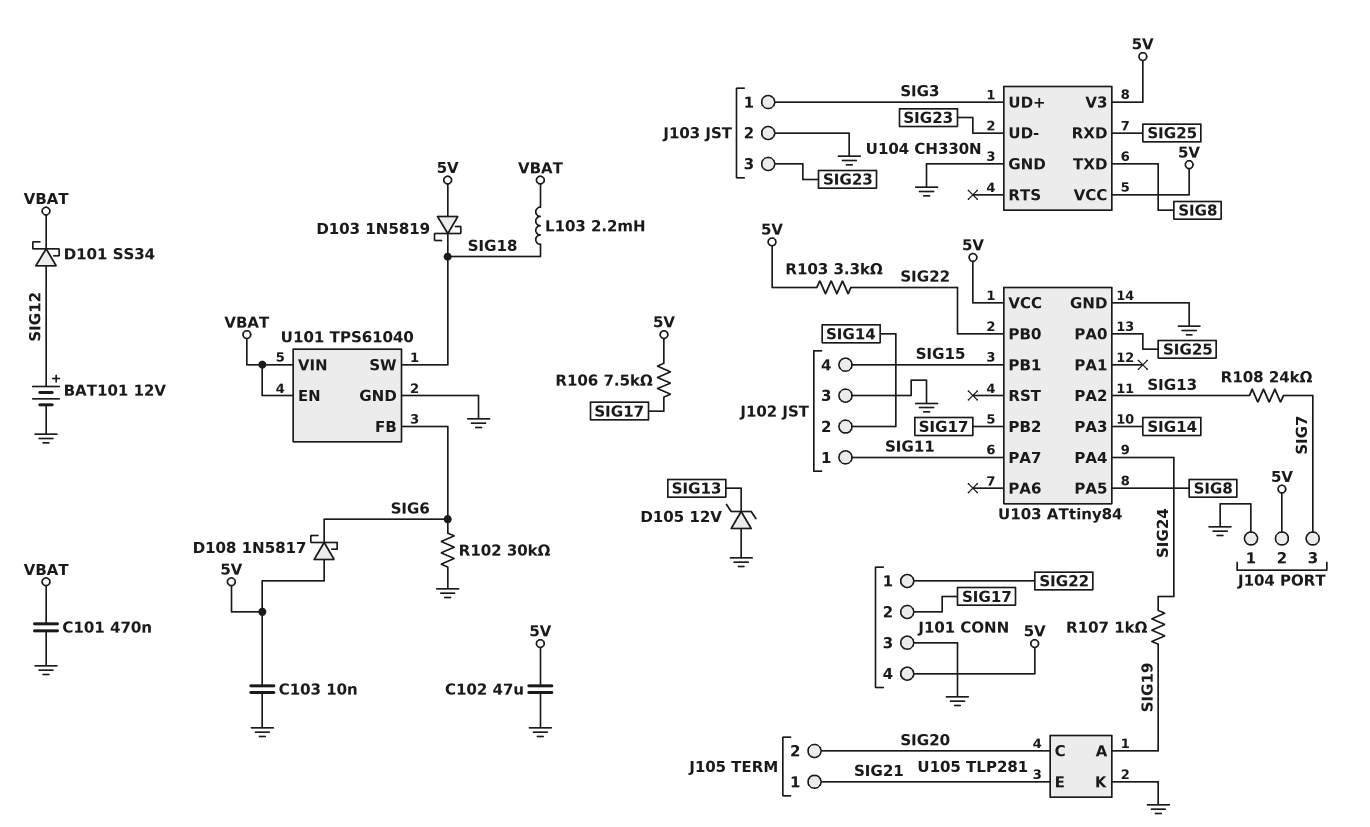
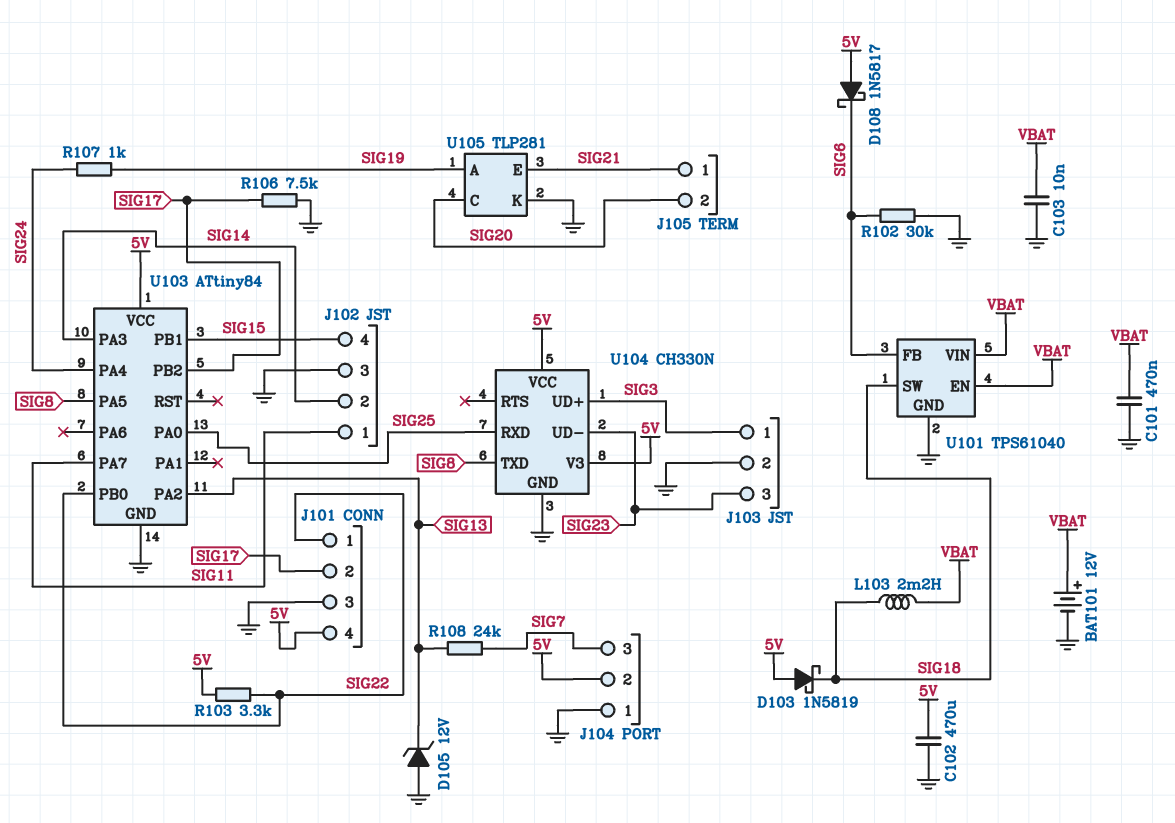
BAT101: 12V (plus SIG12, minus GND) -> 12V (plus VBAT, minus GND)
C102: 47uF (5V, GND) -> 470uF (5V, GND)
C103: 10nF (5V, GND) -> 10nF (GND, VBAT)
D101: schottky SS34 (A SIG12, K VBAT) -> none
R106: 7.5k (5V, SIG17) -> 7.5k (GND, SIG17)

